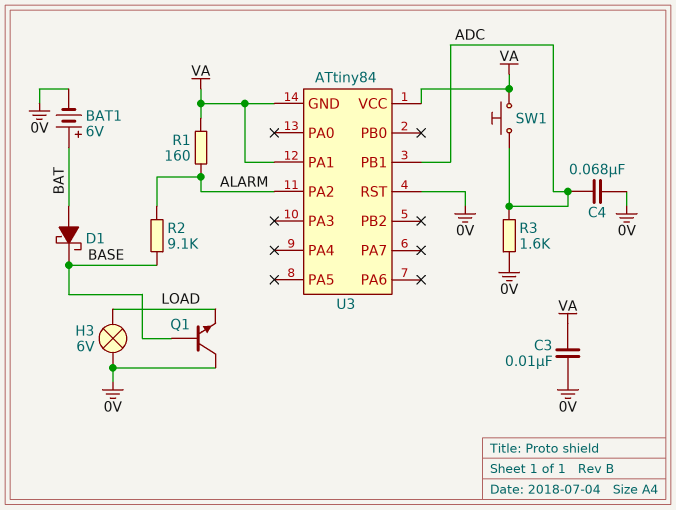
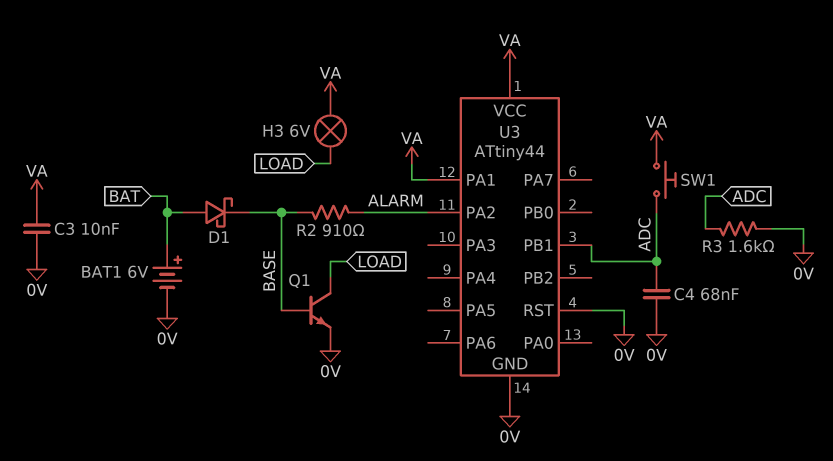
H3: lamp 6V (0V, LOAD) -> lamp 6V (LOAD, VA)
Q1: NPN (B BASE, C 0V, E LOAD) -> NPN (B BASE, C LOAD, E 0V)
R1: 160 (ALARM, VA) -> none
R2: 9.1k (ALARM, BASE) -> 910 (ALARM, BASE)
U3: ATtiny84 -> ATtiny44
U3 pin GND: VA -> 0V

